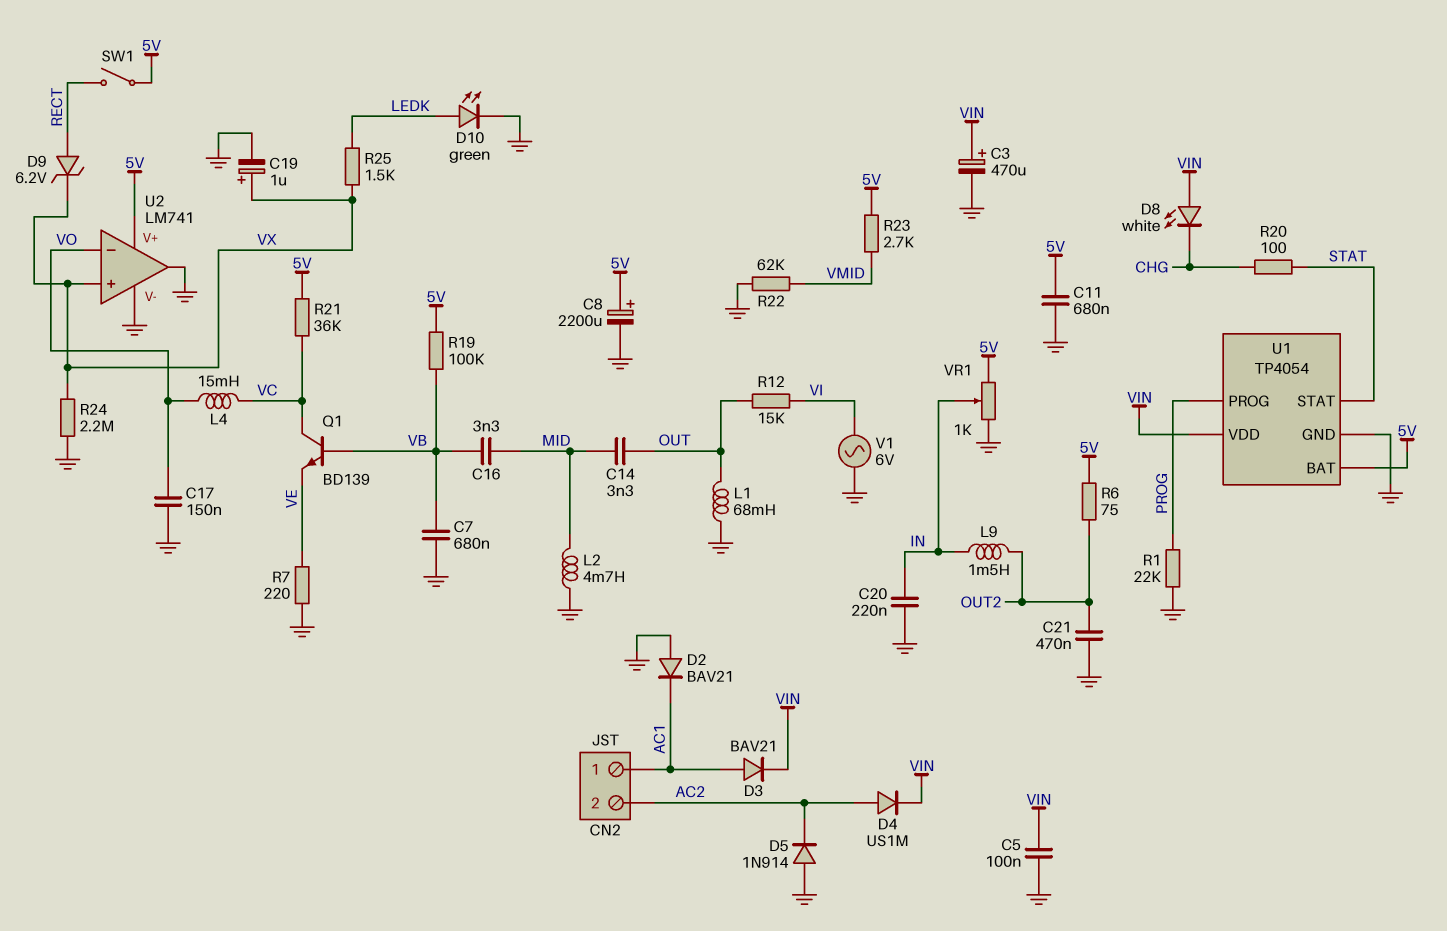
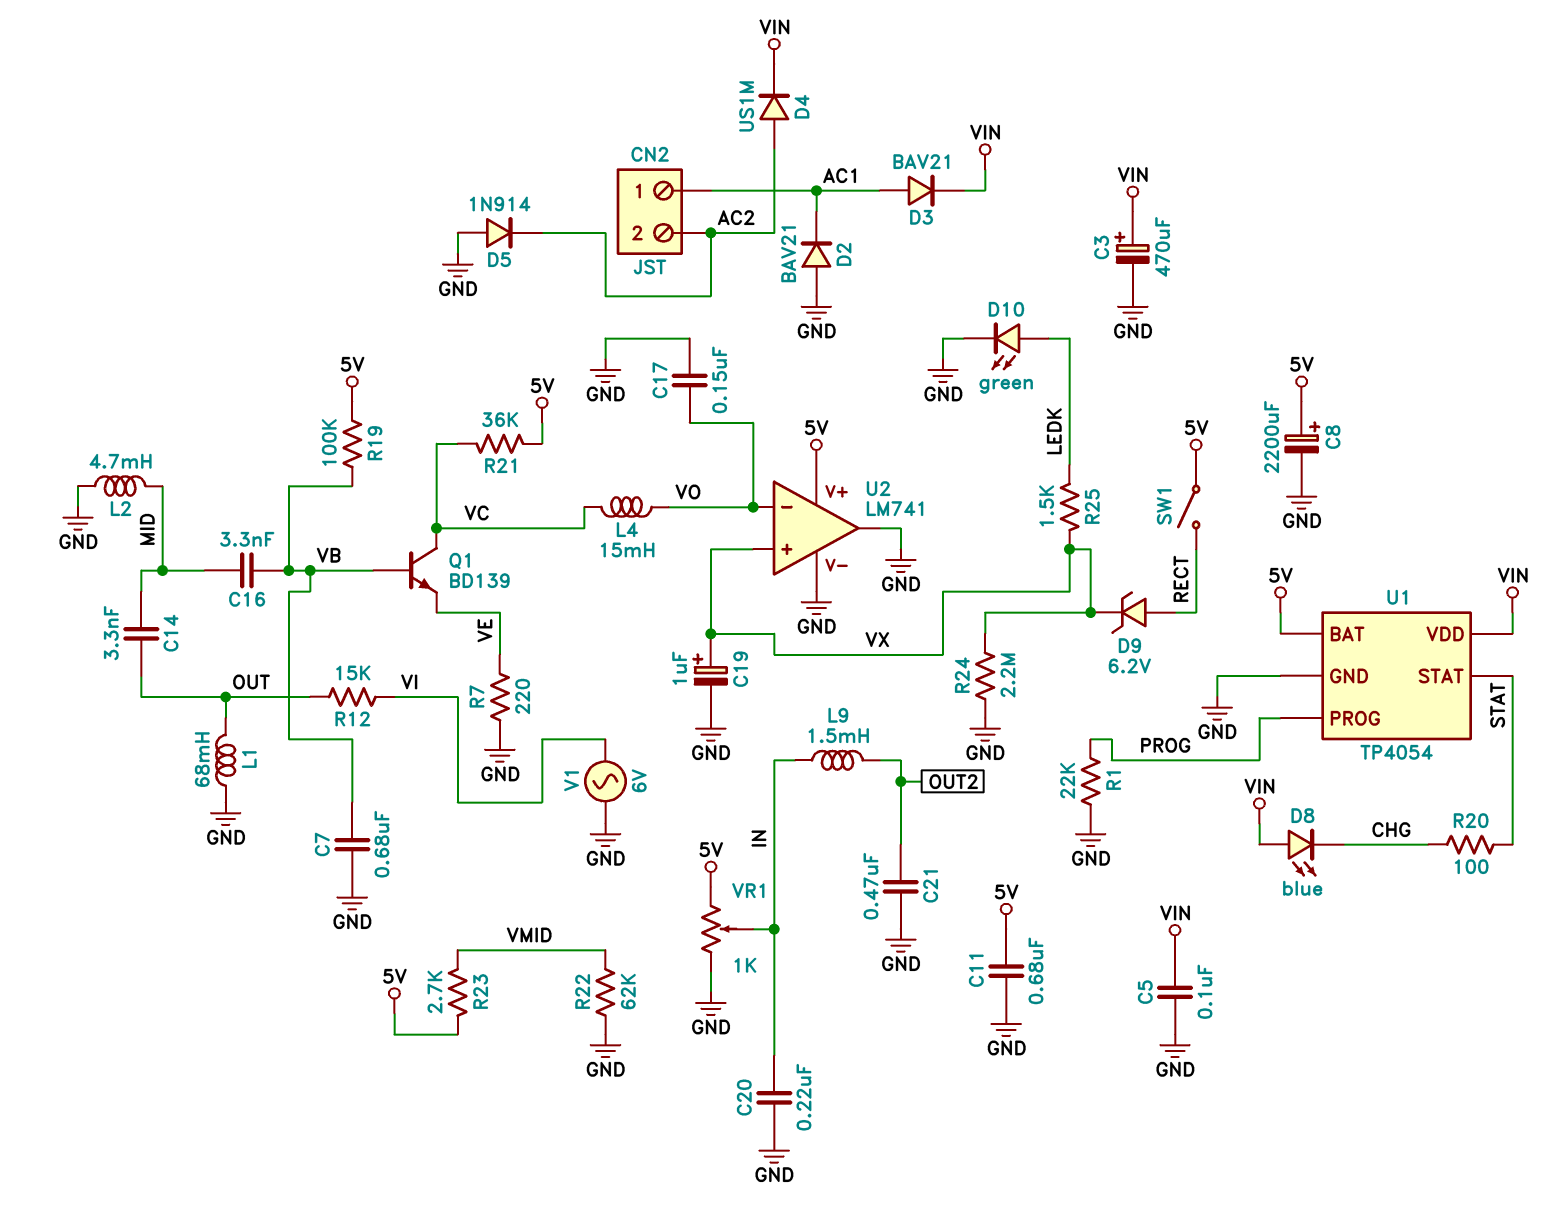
D8: LED white (A VIN, K CHG) -> LED blue (A VIN, K CHG)
R6: 75 (5V, OUT2) -> none

